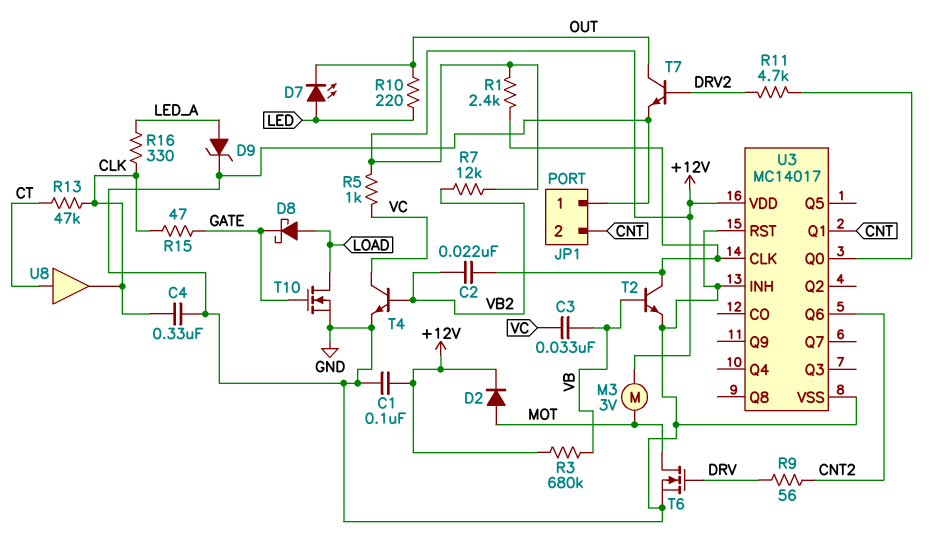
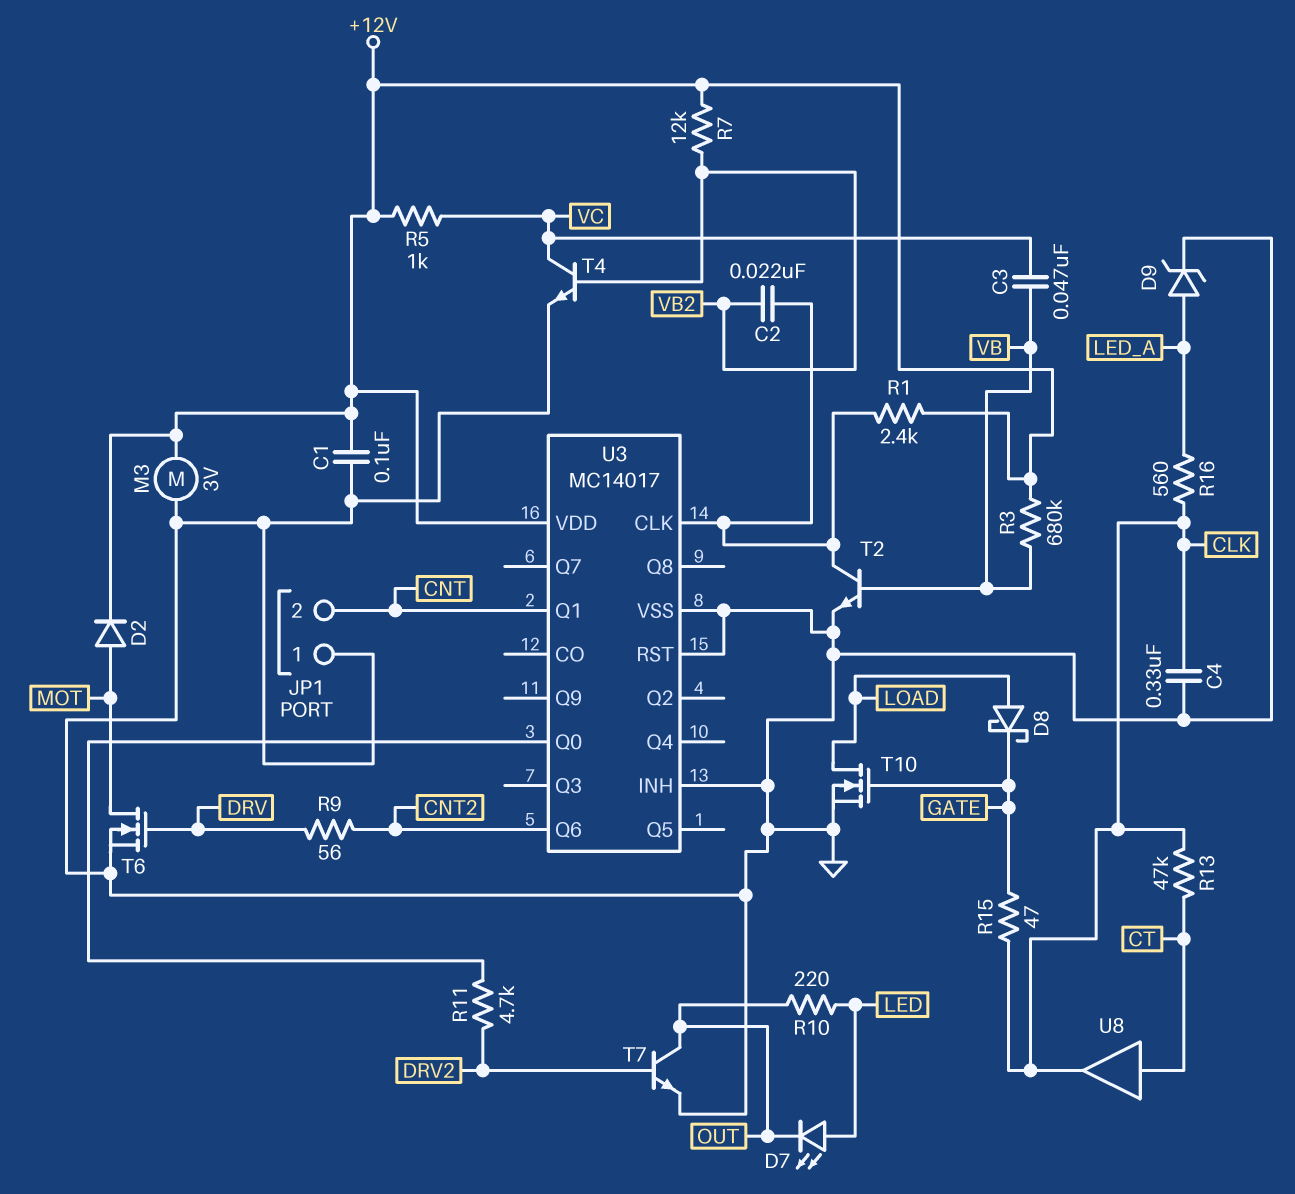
C3: 33nF (VB, VC) -> 47nF (VB, VC)
M3: motor 3V (+12V, MOT) -> motor 3V (+12V, GND)
R16: 330 (CLK, LED_A) -> 560 (CLK, LED_A)

